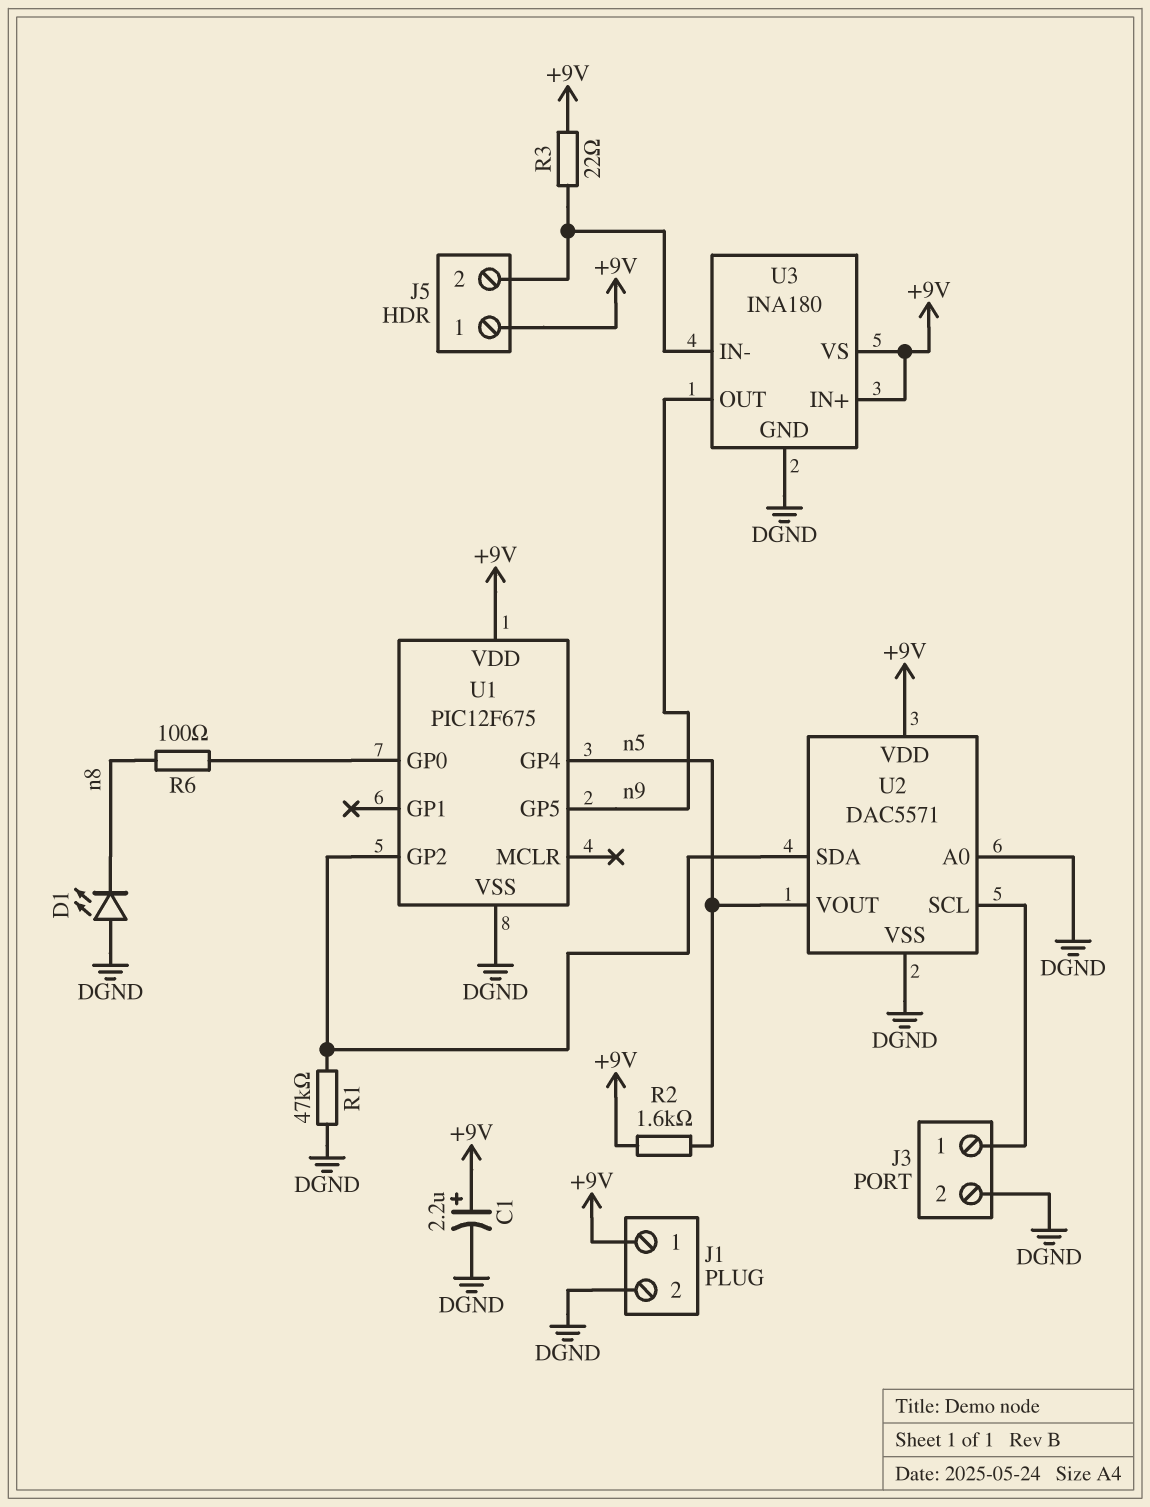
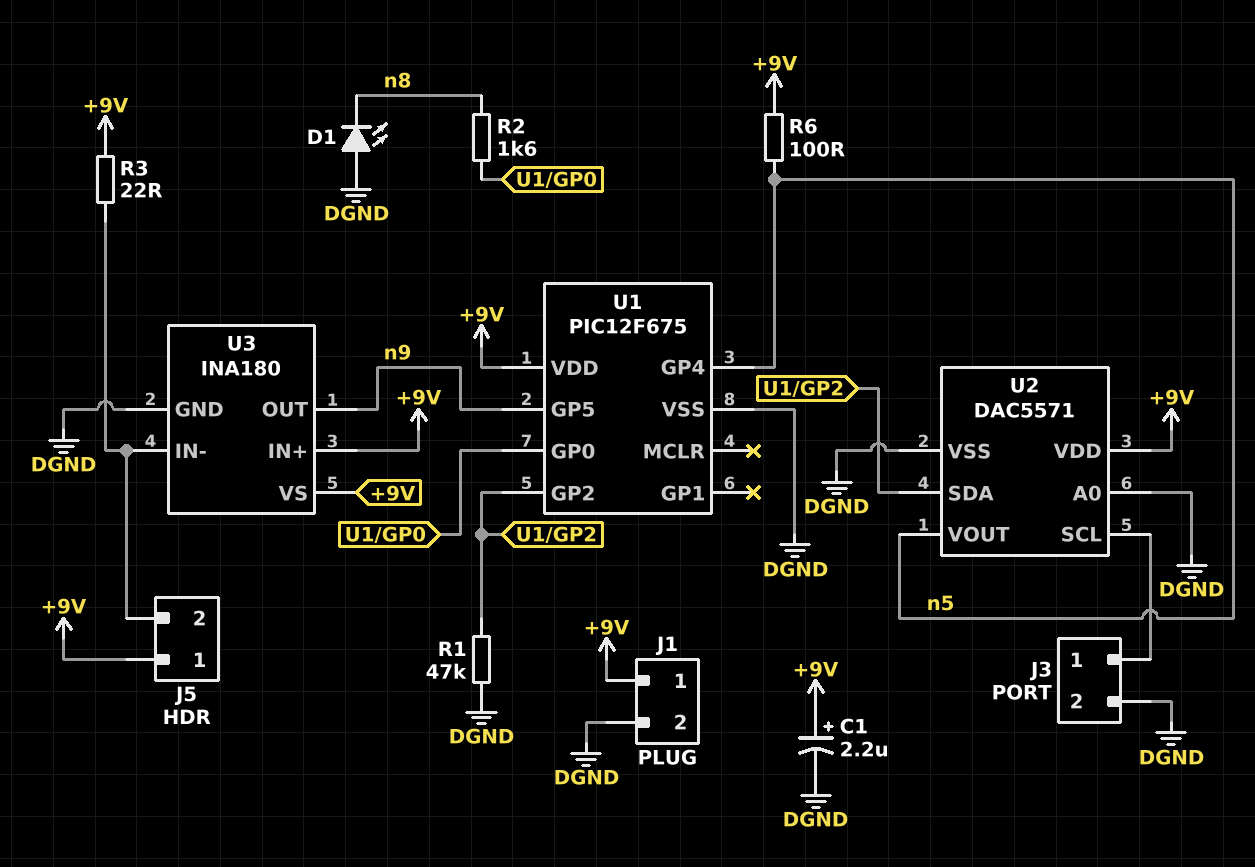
R2: 1.6k (+9V, n5) -> 1.6k (U1/GP0, n8)
R6: 100 (U1/GP0, n8) -> 100 (+9V, n5)

